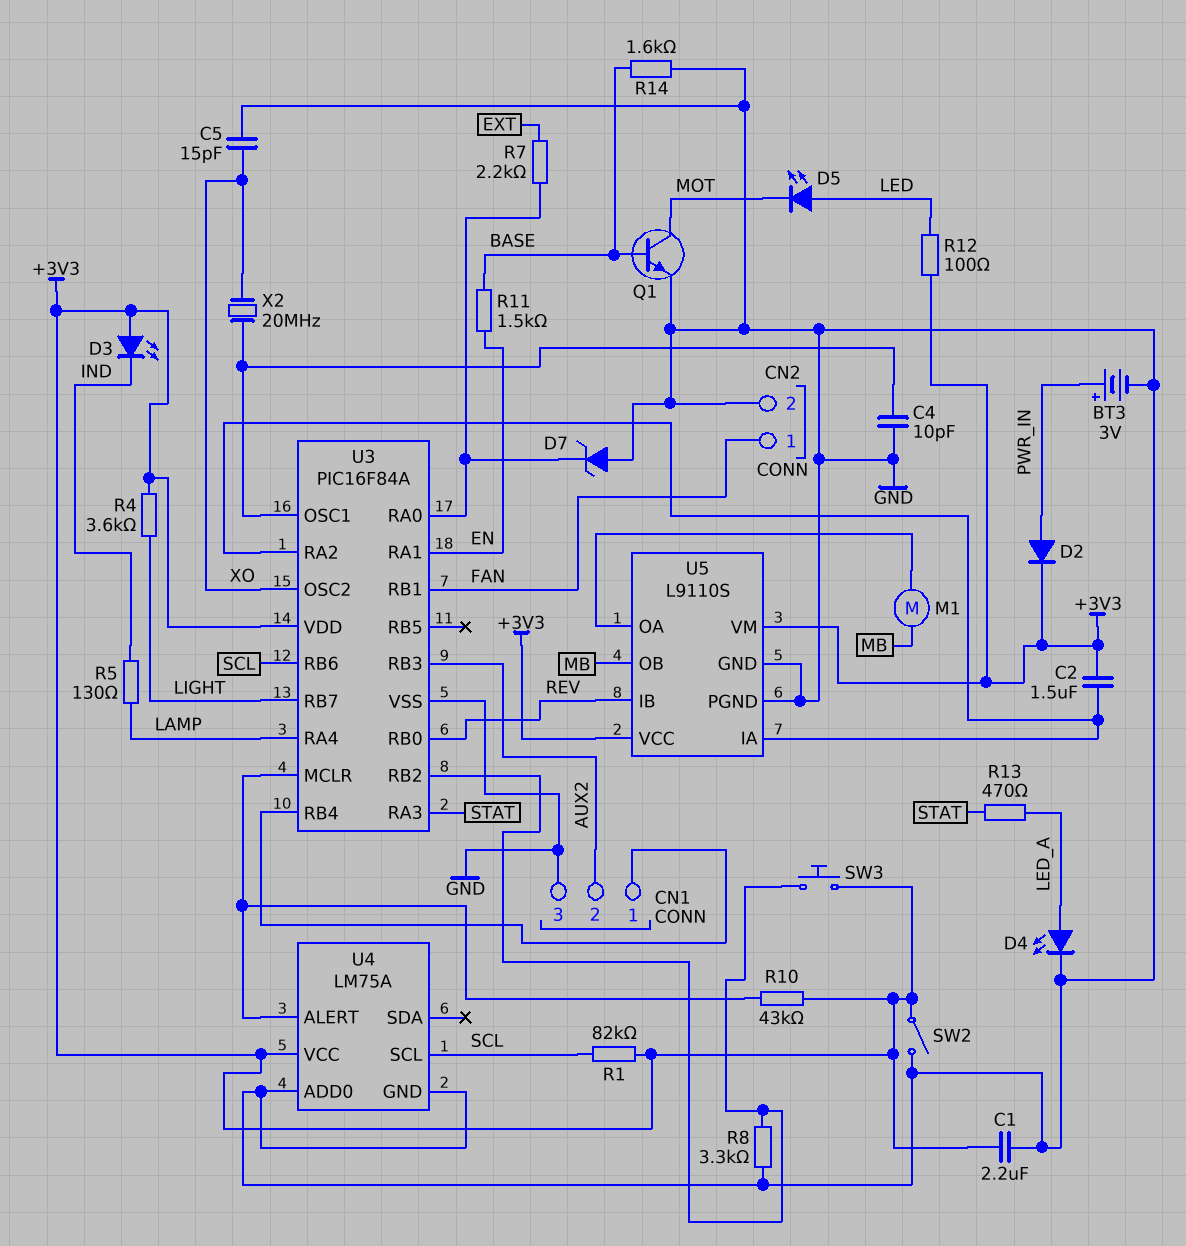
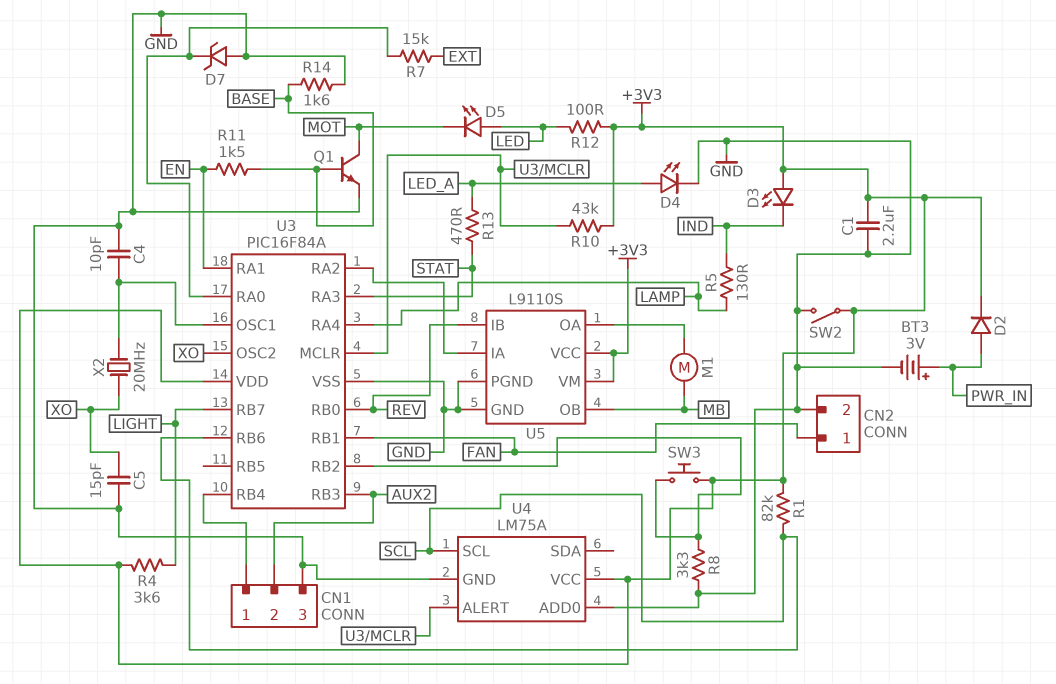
C2: 1.5uF (+3V3, U3/RA2) -> none
R7: 2.2k (EXT, U3/RA0) -> 15k (EXT, U3/RA0)

